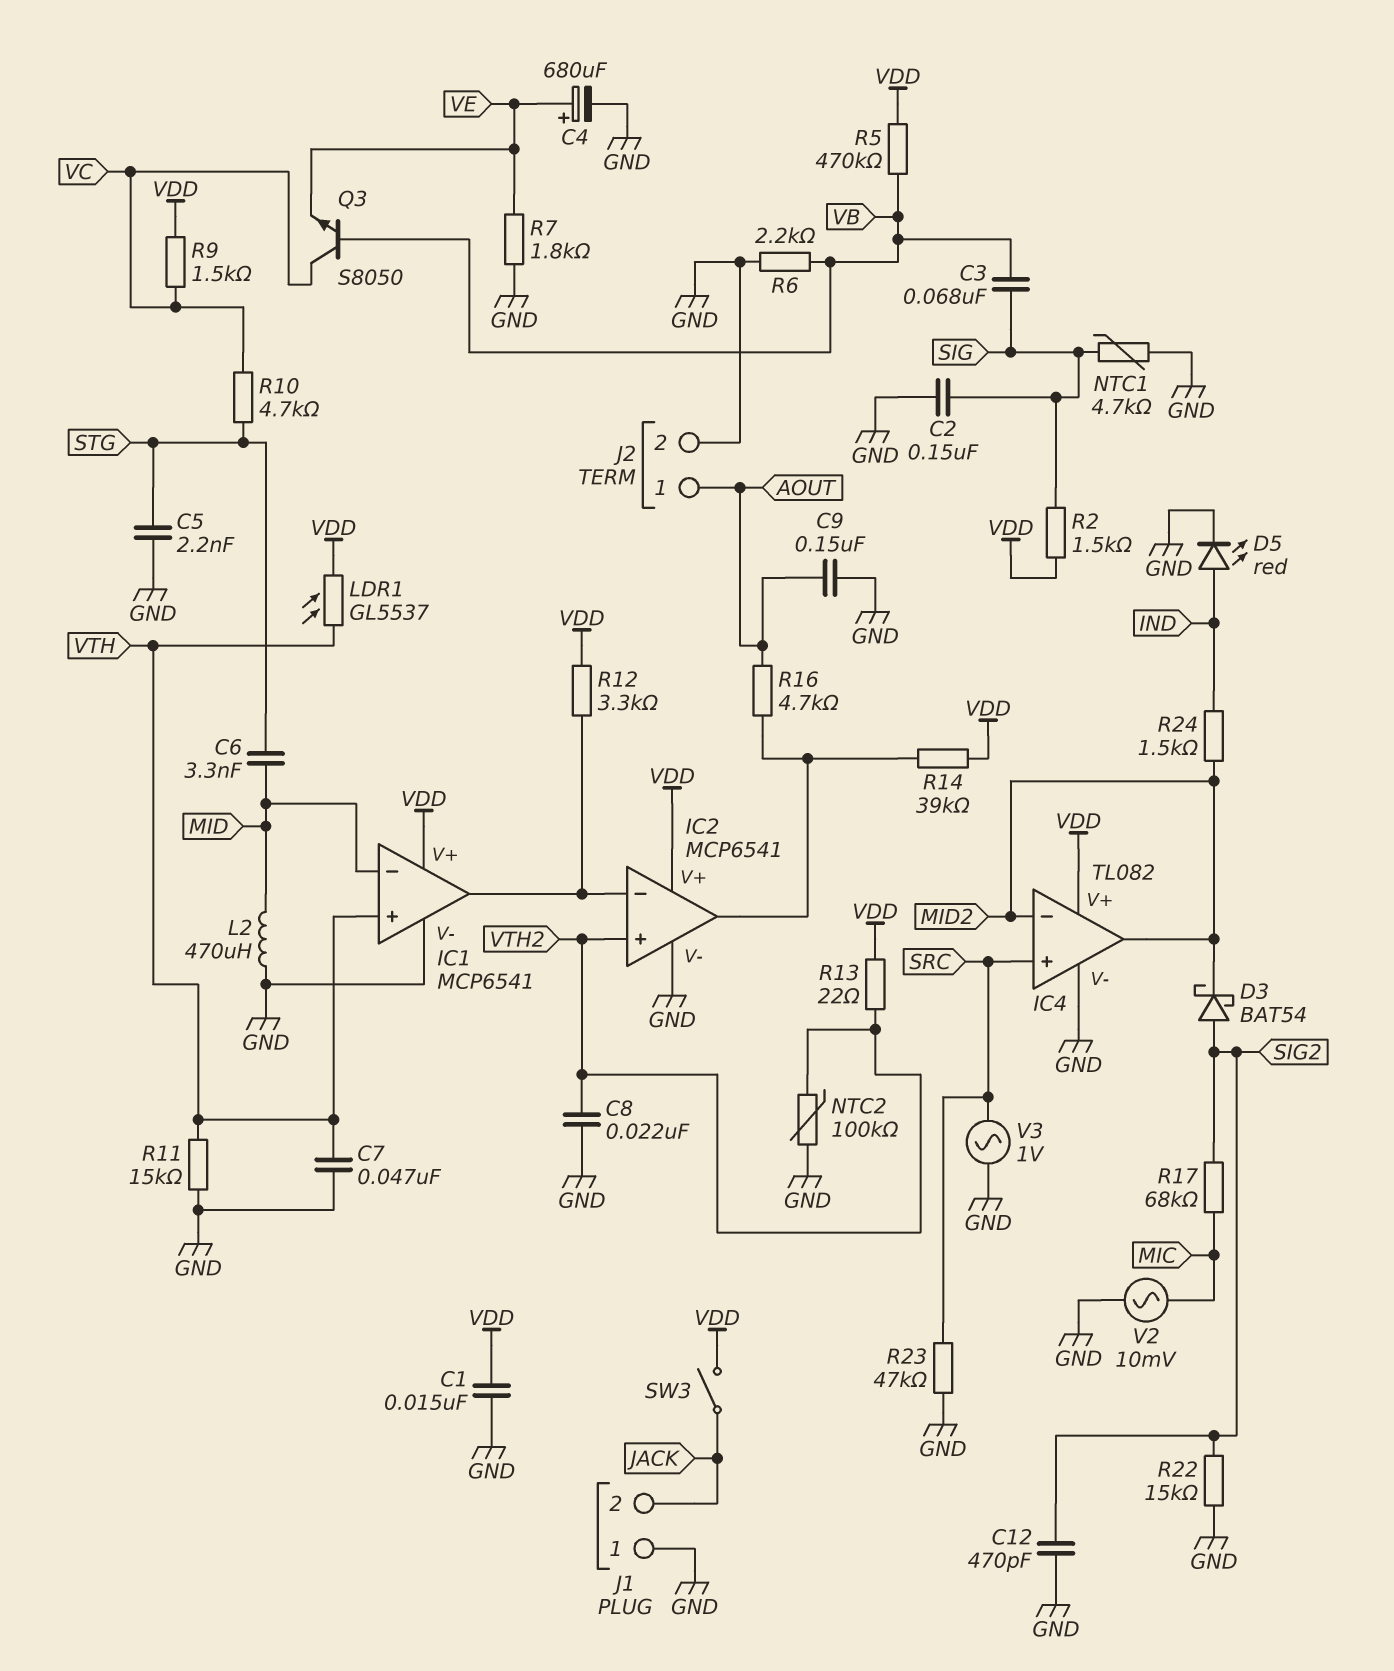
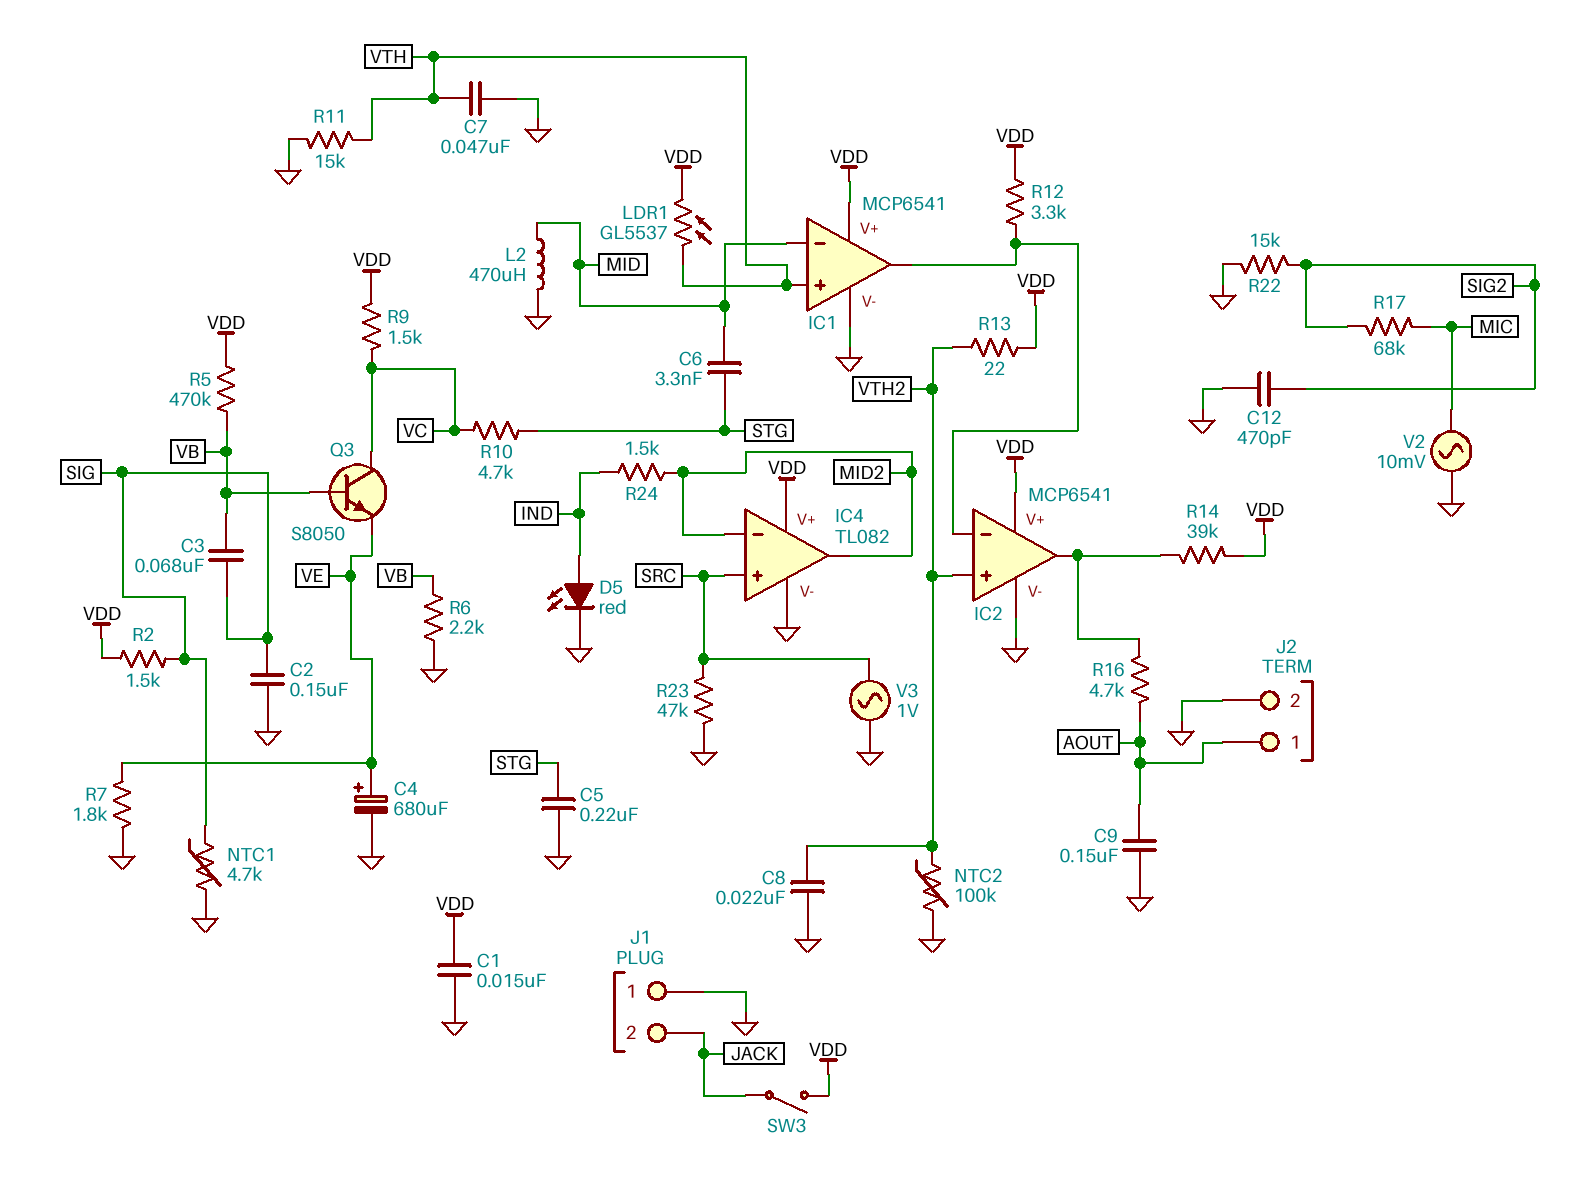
C5: 2.2nF (GND, STG) -> 220nF (GND, STG)
D3: schottky BAT54 (A SIG2, K MID2) -> none

